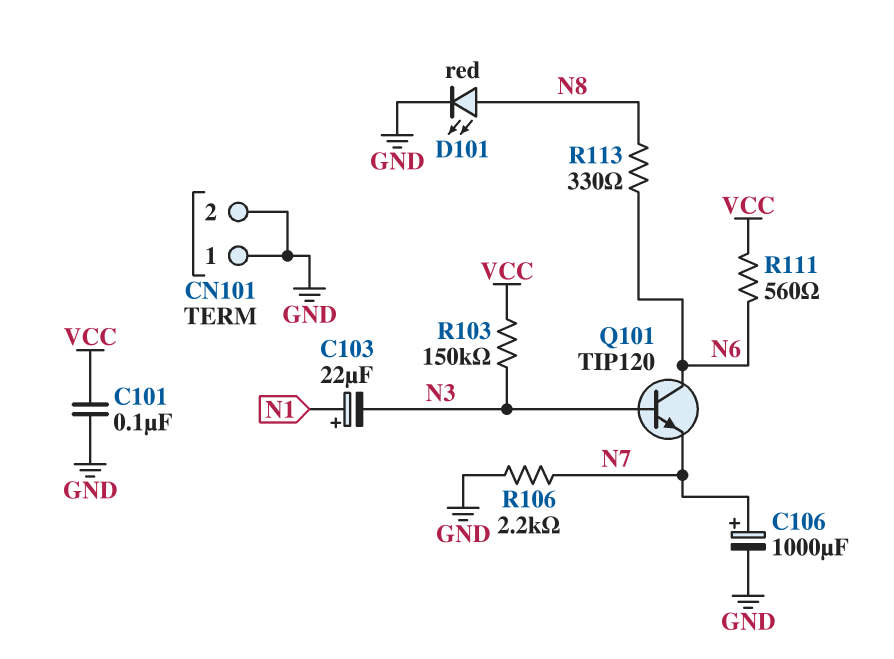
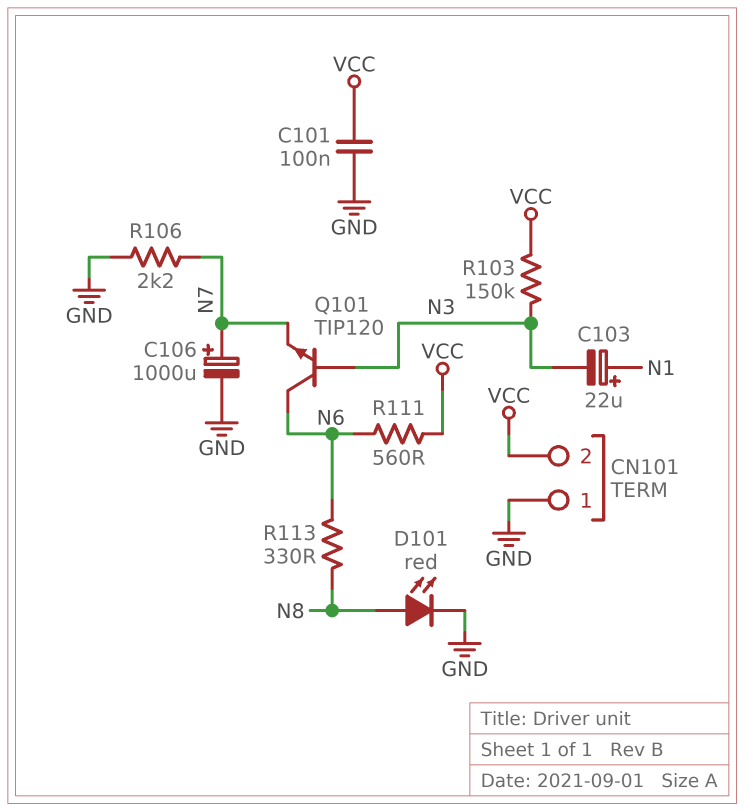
CN101 pin 2: GND -> VCC

